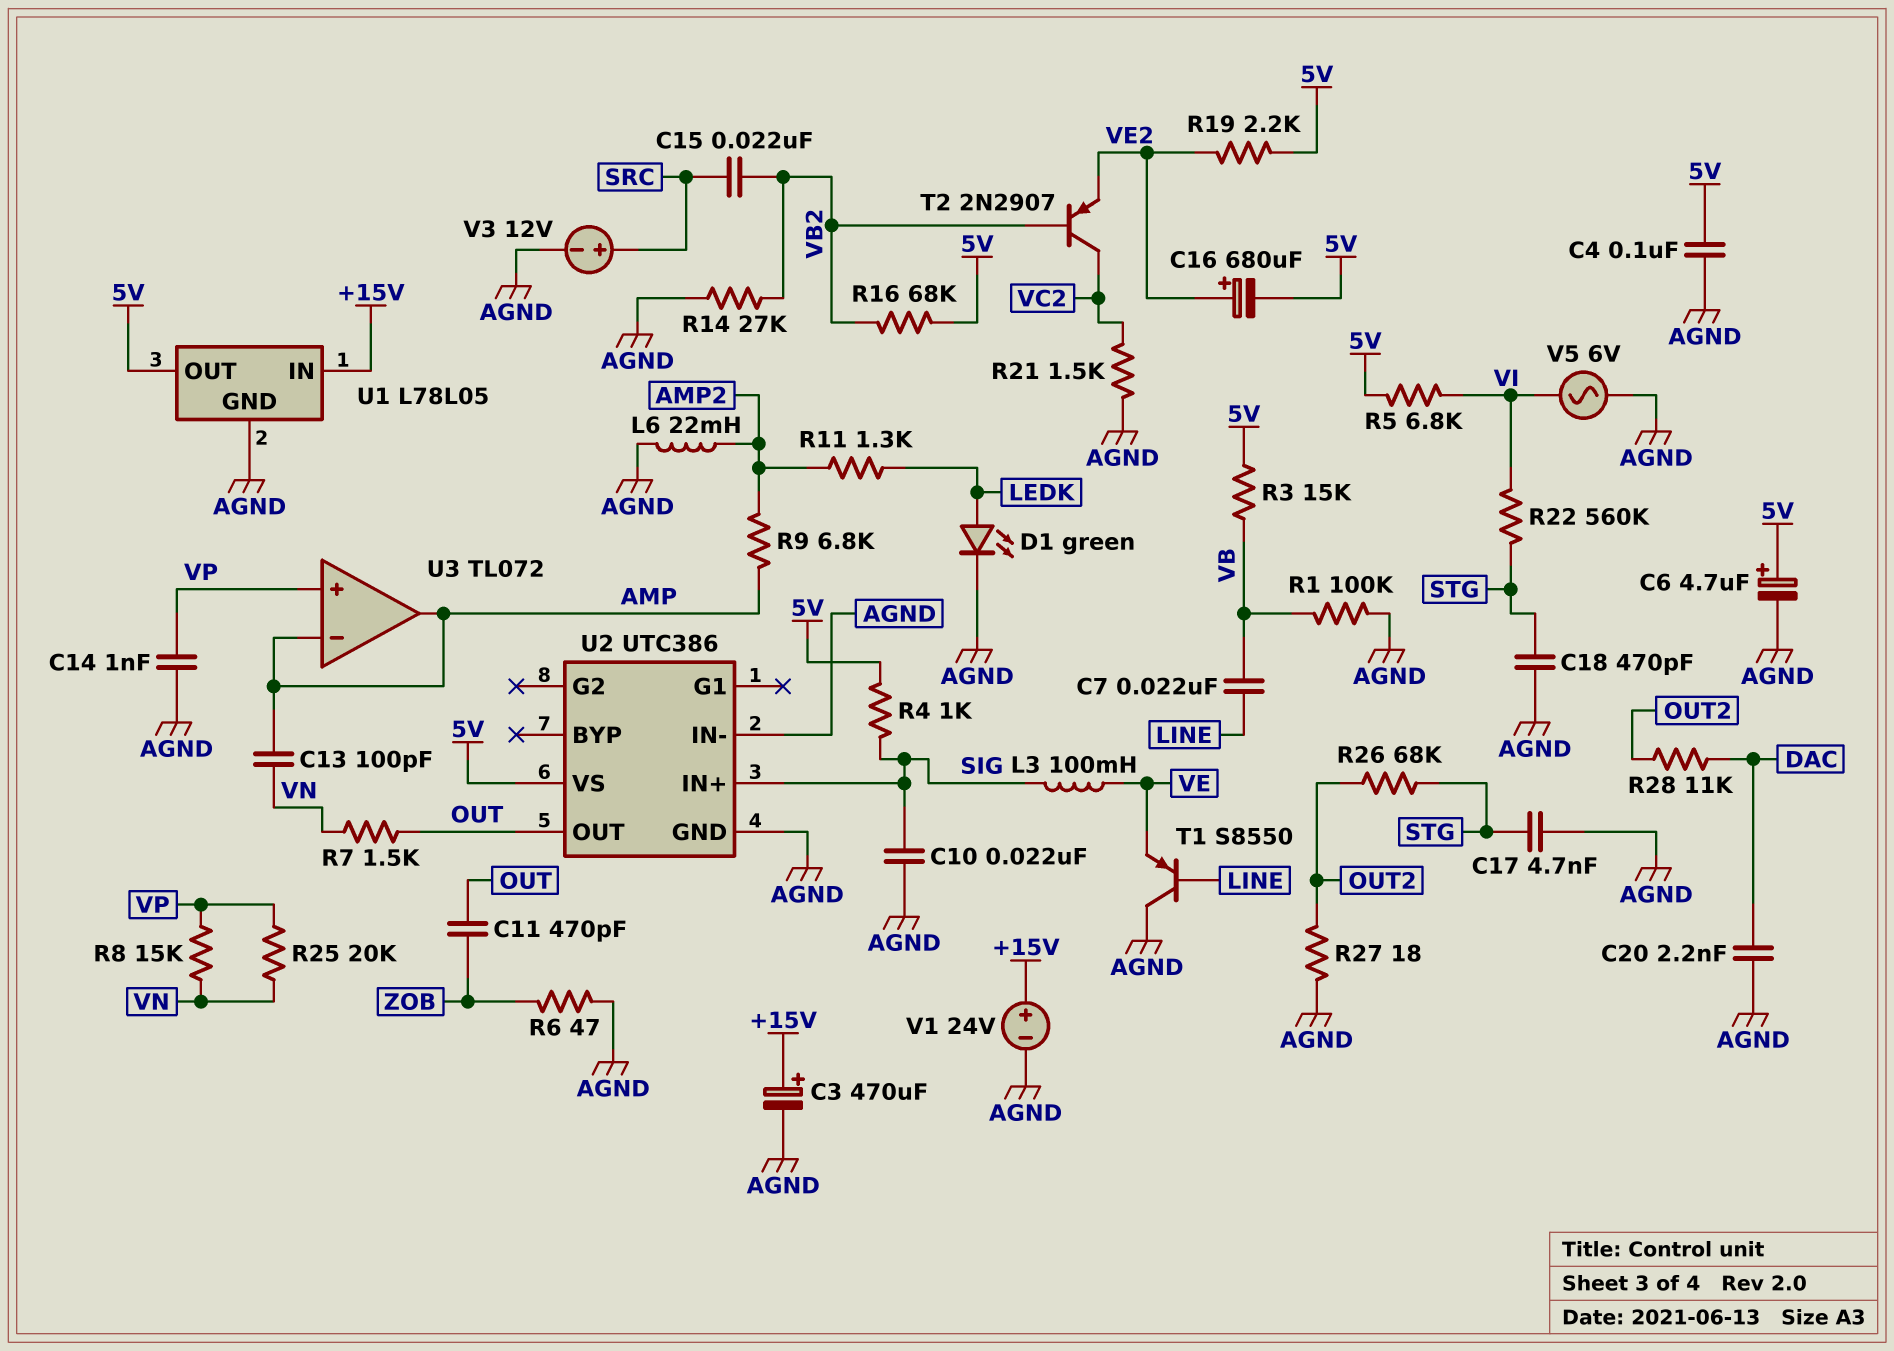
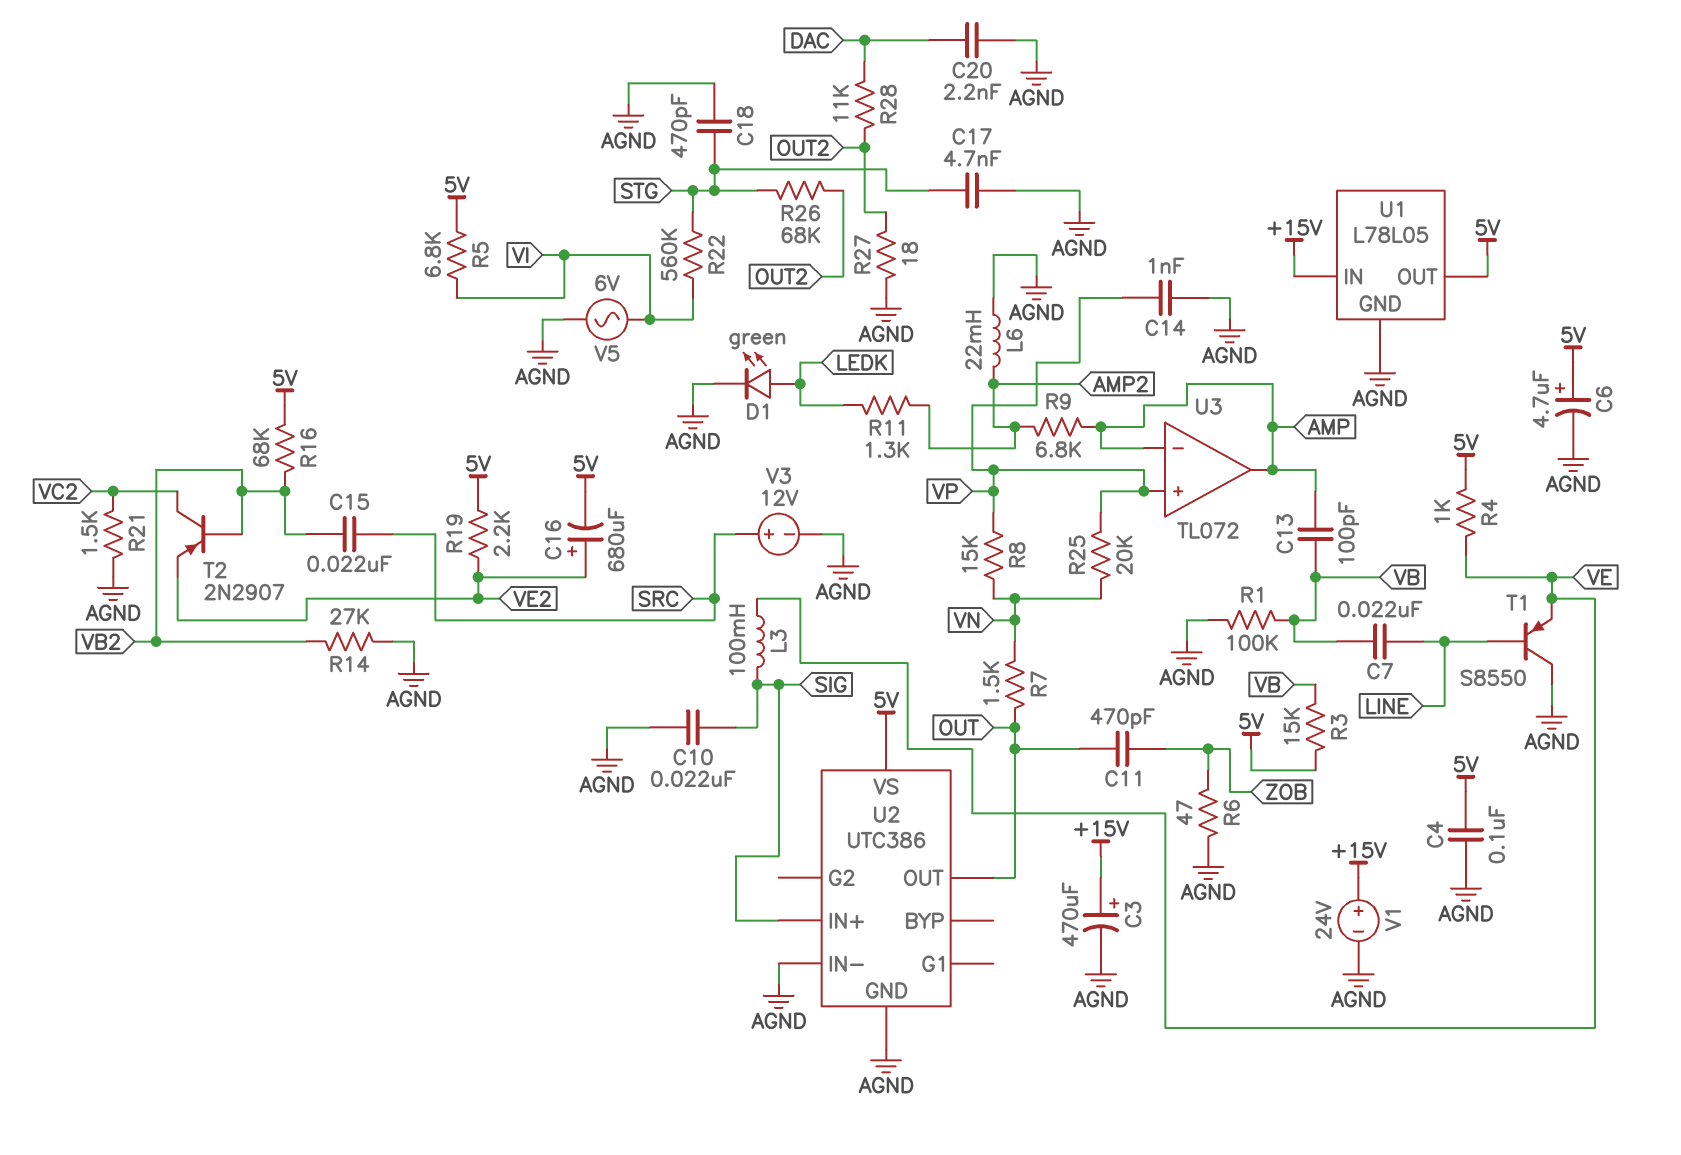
C13: 100pF (AMP, VN) -> 100pF (AMP, VB)
R4: 1k (5V, SIG) -> 1k (5V, VE)

